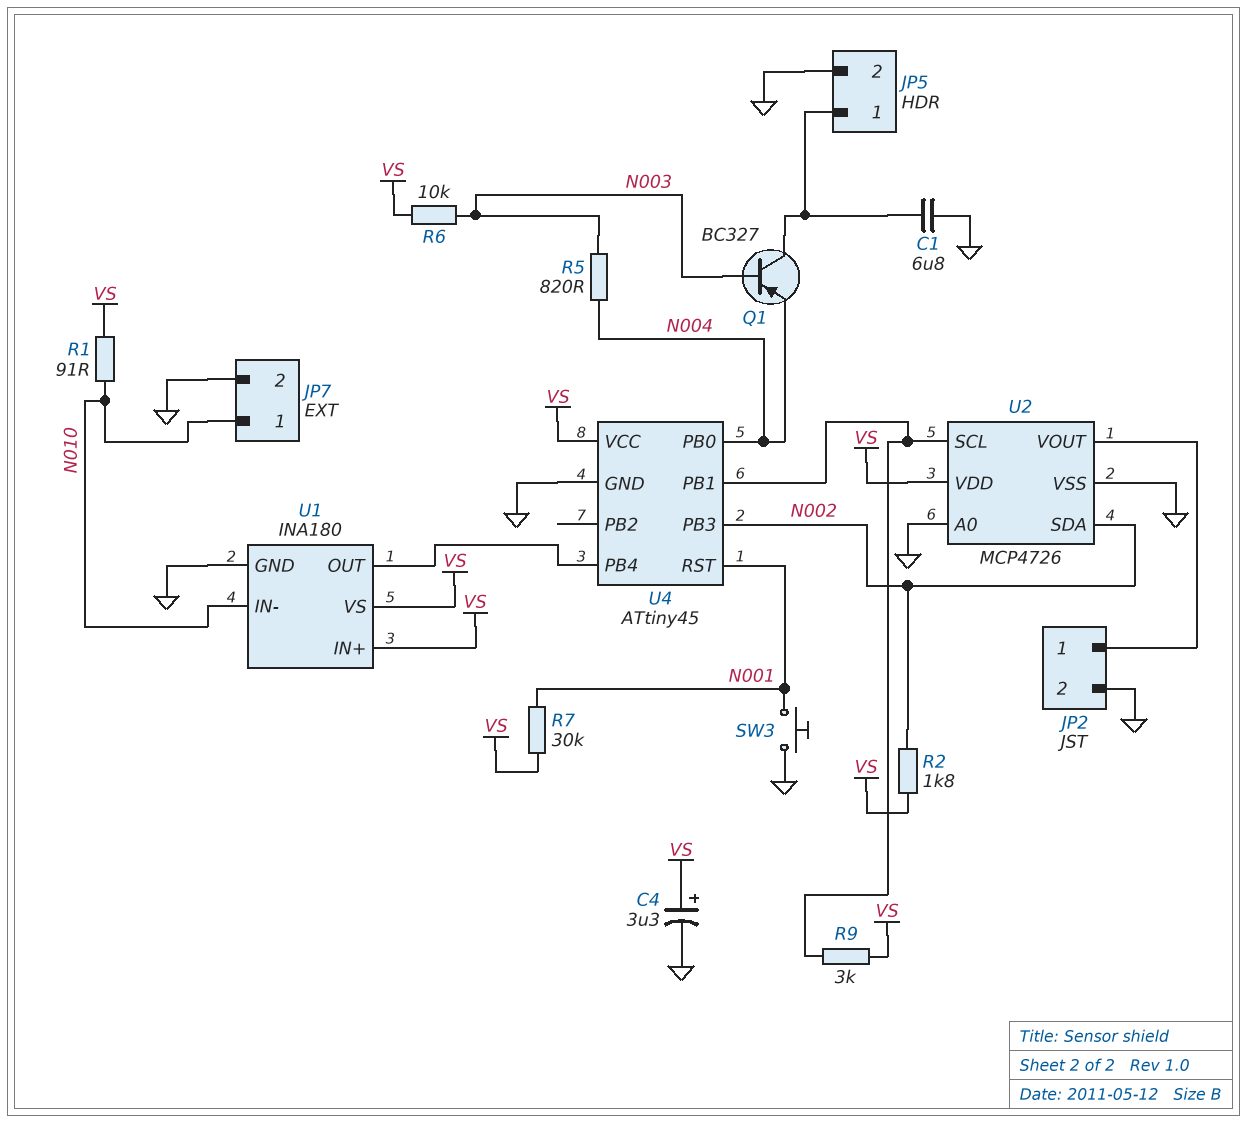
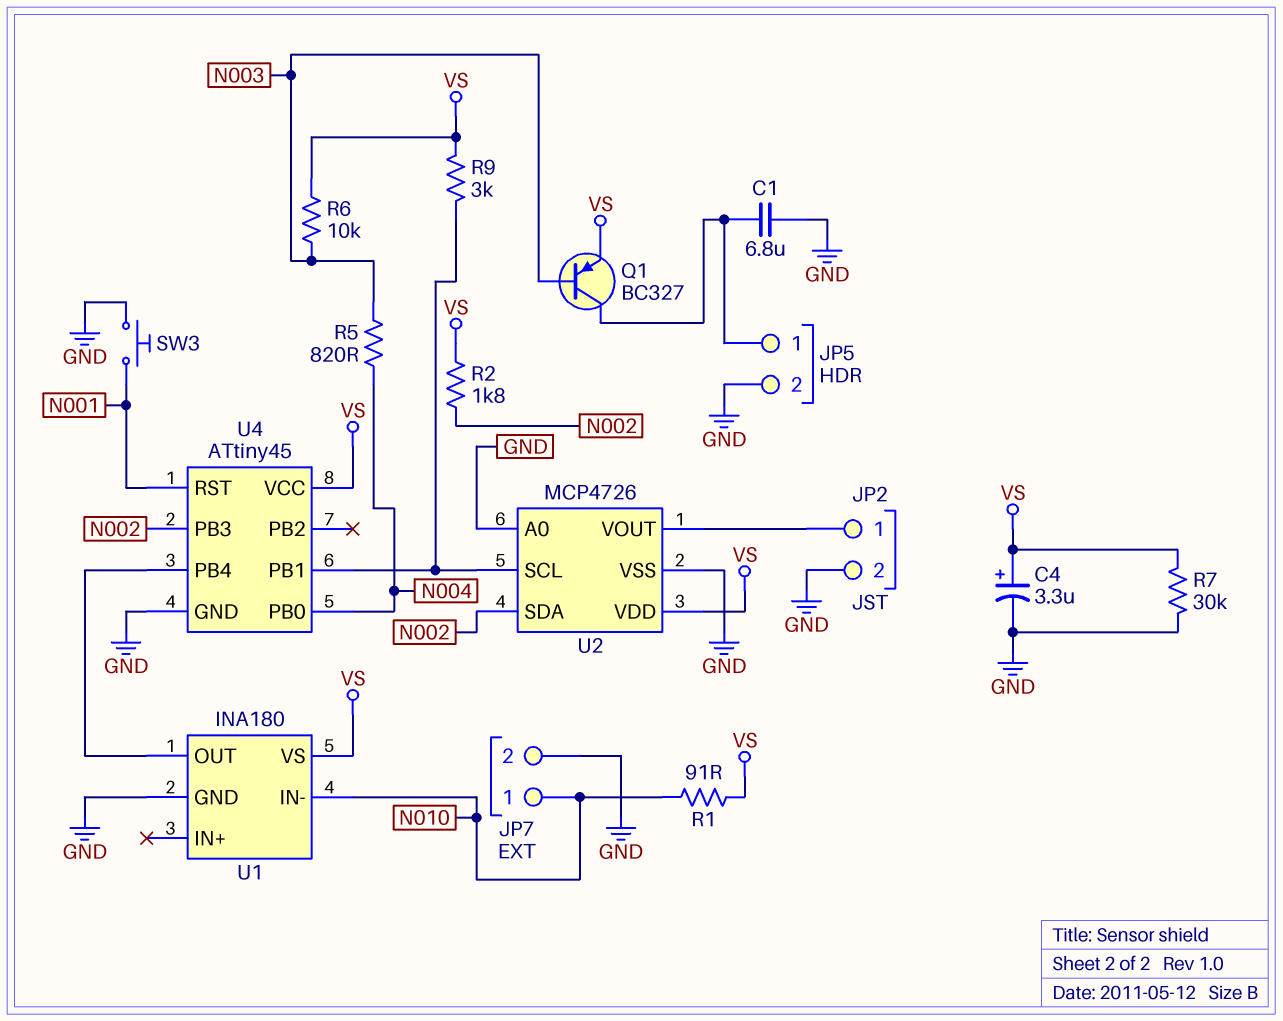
Q1: PNP BC327 (B N003, C JP5/1, E N004) -> PNP BC327 (B N003, C JP5/1, E VS)
R7: 30k (N001, VS) -> 30k (GND, VS)
U1 pin IN+: VS -> none

